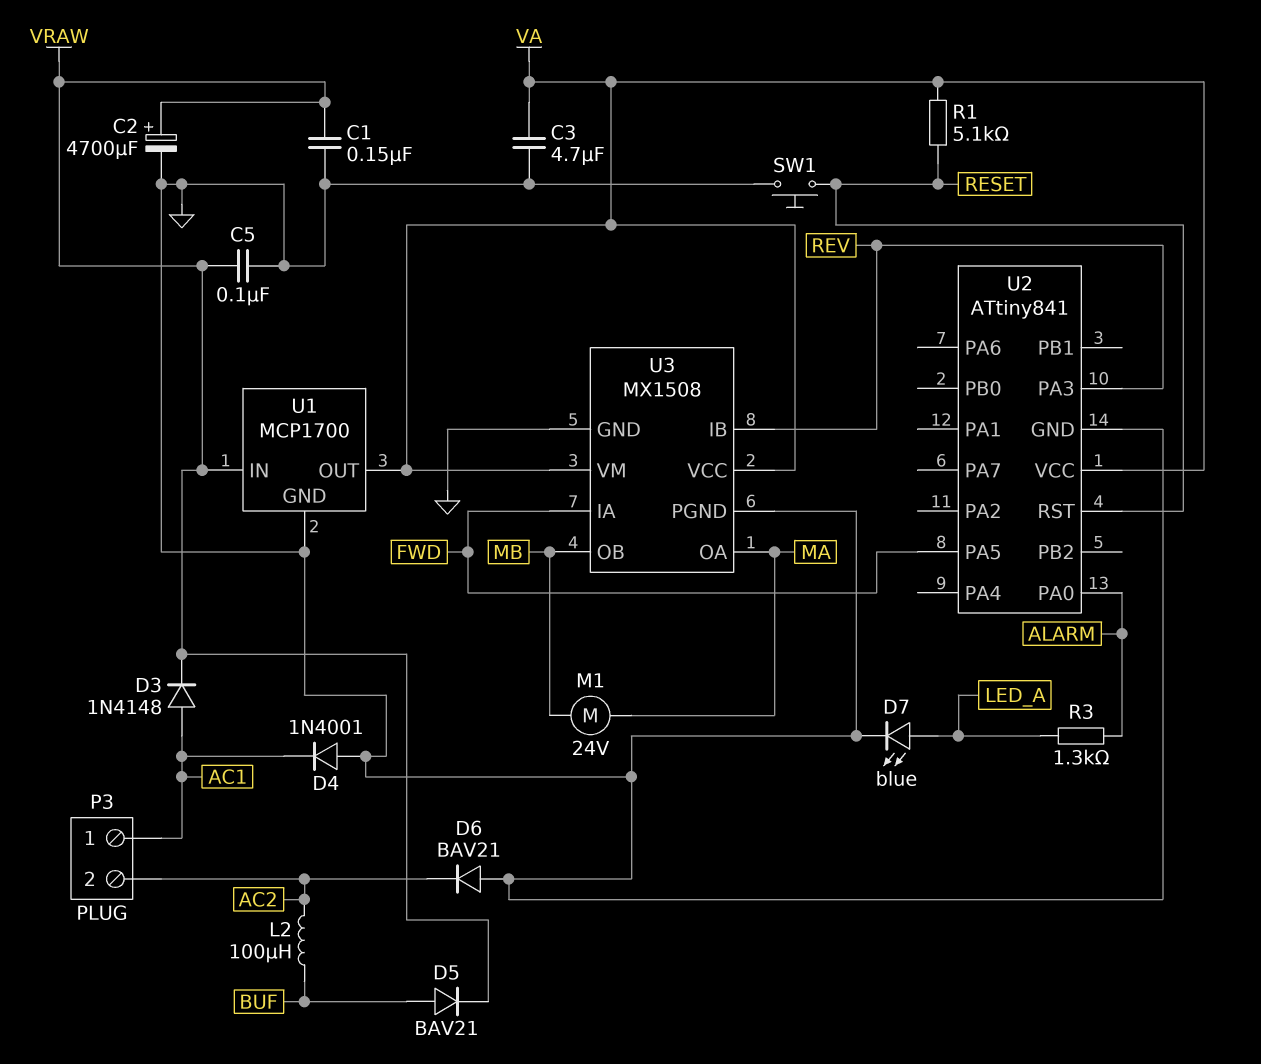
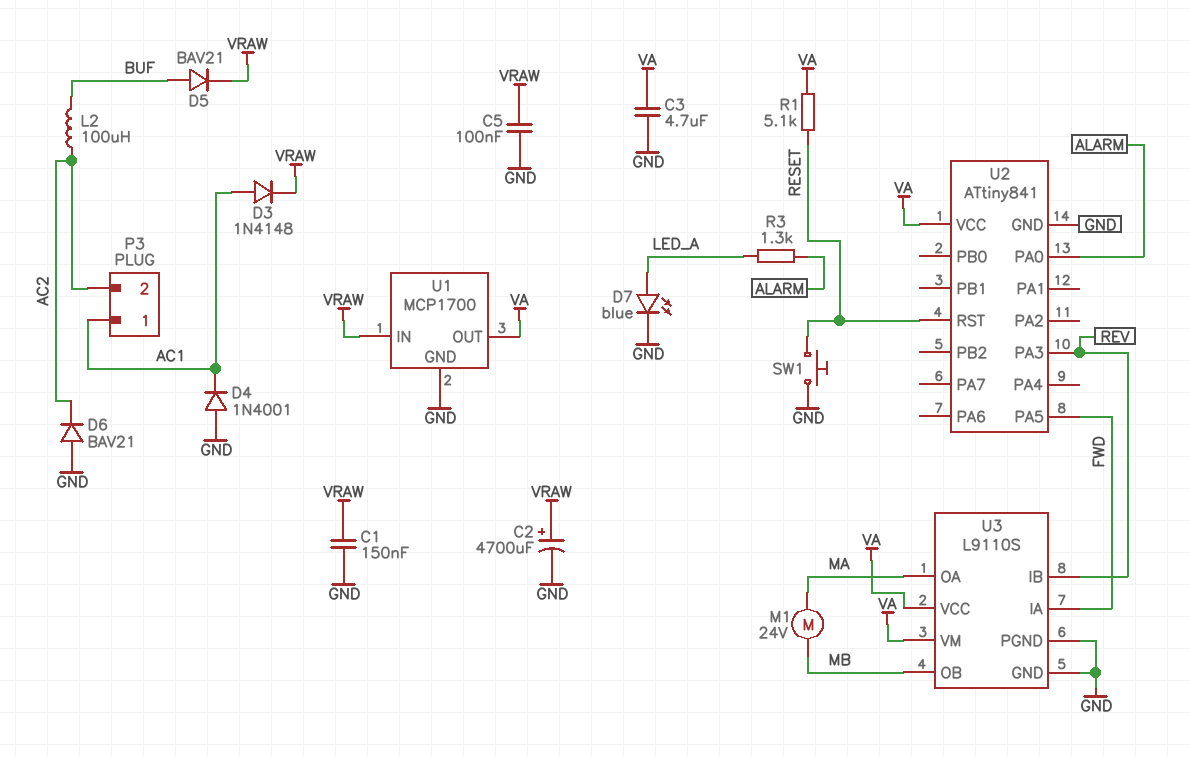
U3: MX1508 -> L9110S

